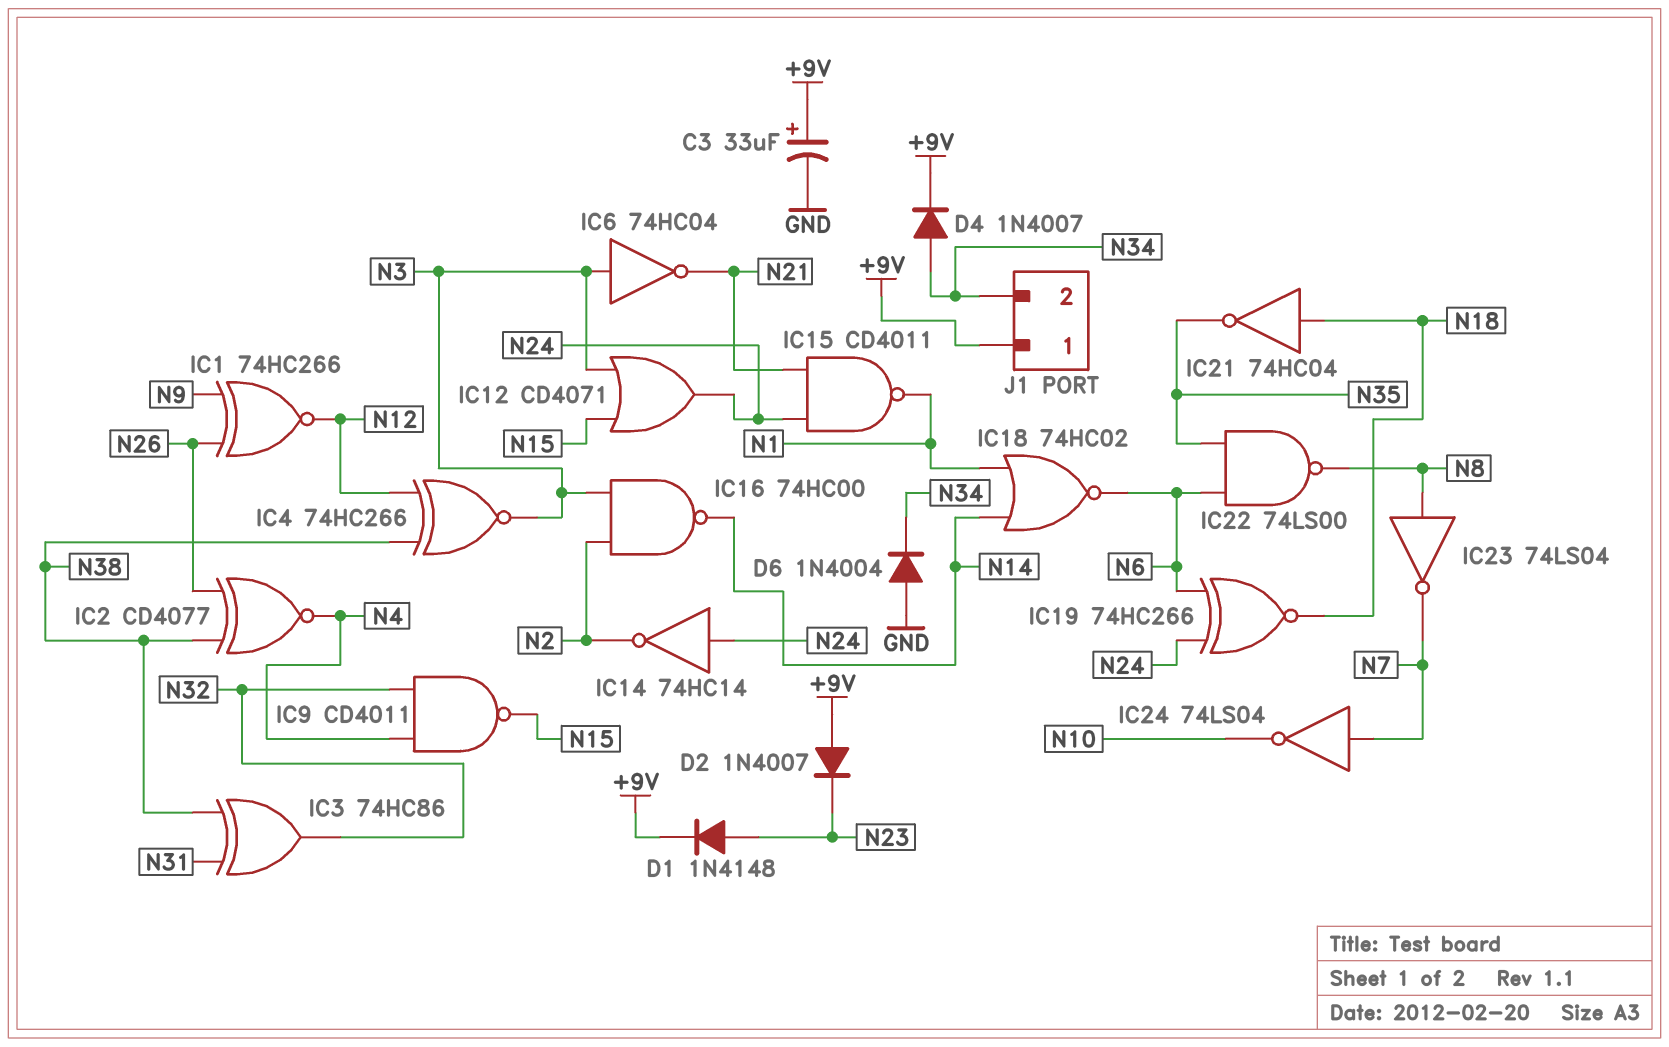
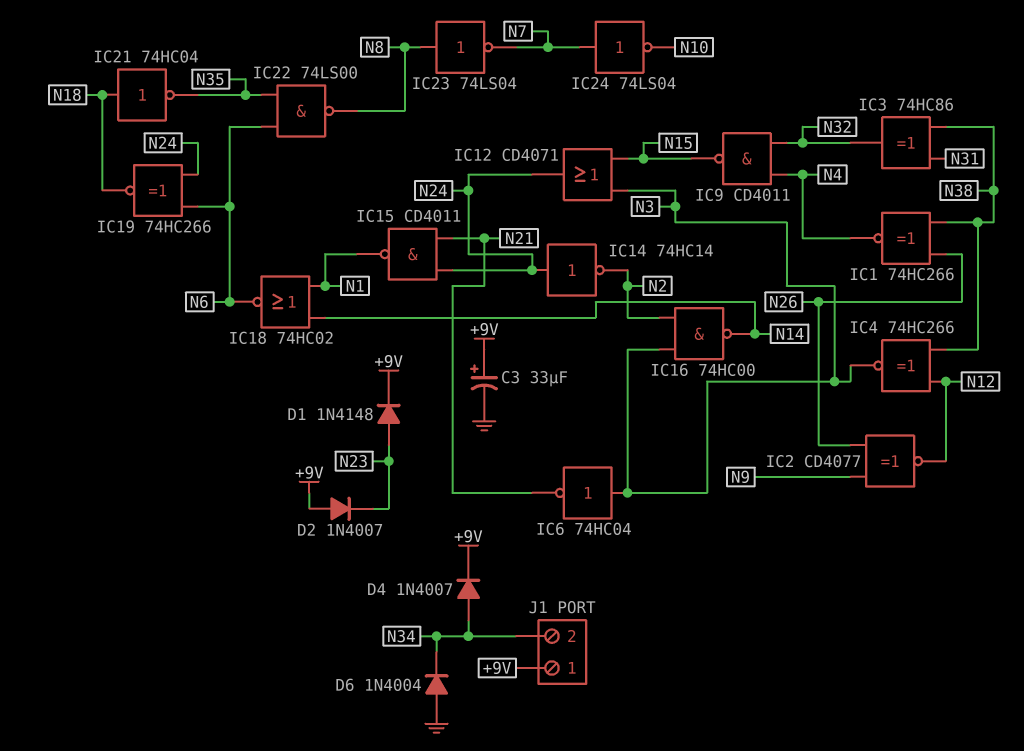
IC1: XNOR 74HC266 (in N9, in N26, out N12) -> XNOR 74HC266 (in N26, in N38, out N4)
IC2: XNOR CD4077 (in N26, in N38, out N4) -> XNOR CD4077 (in N9, in N26, out N12)

